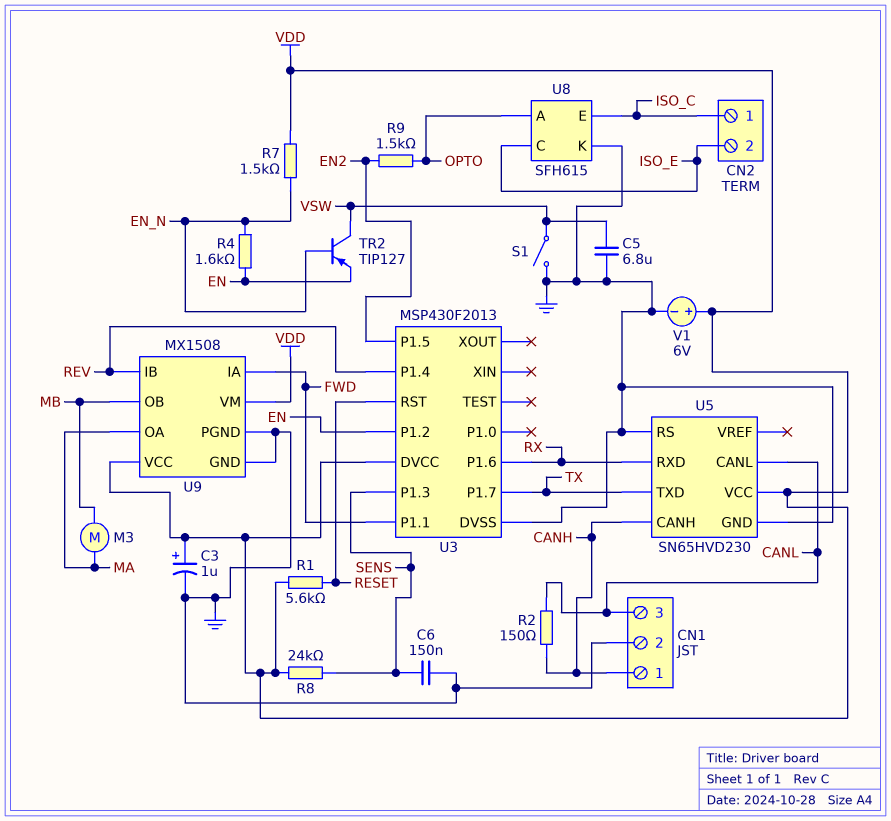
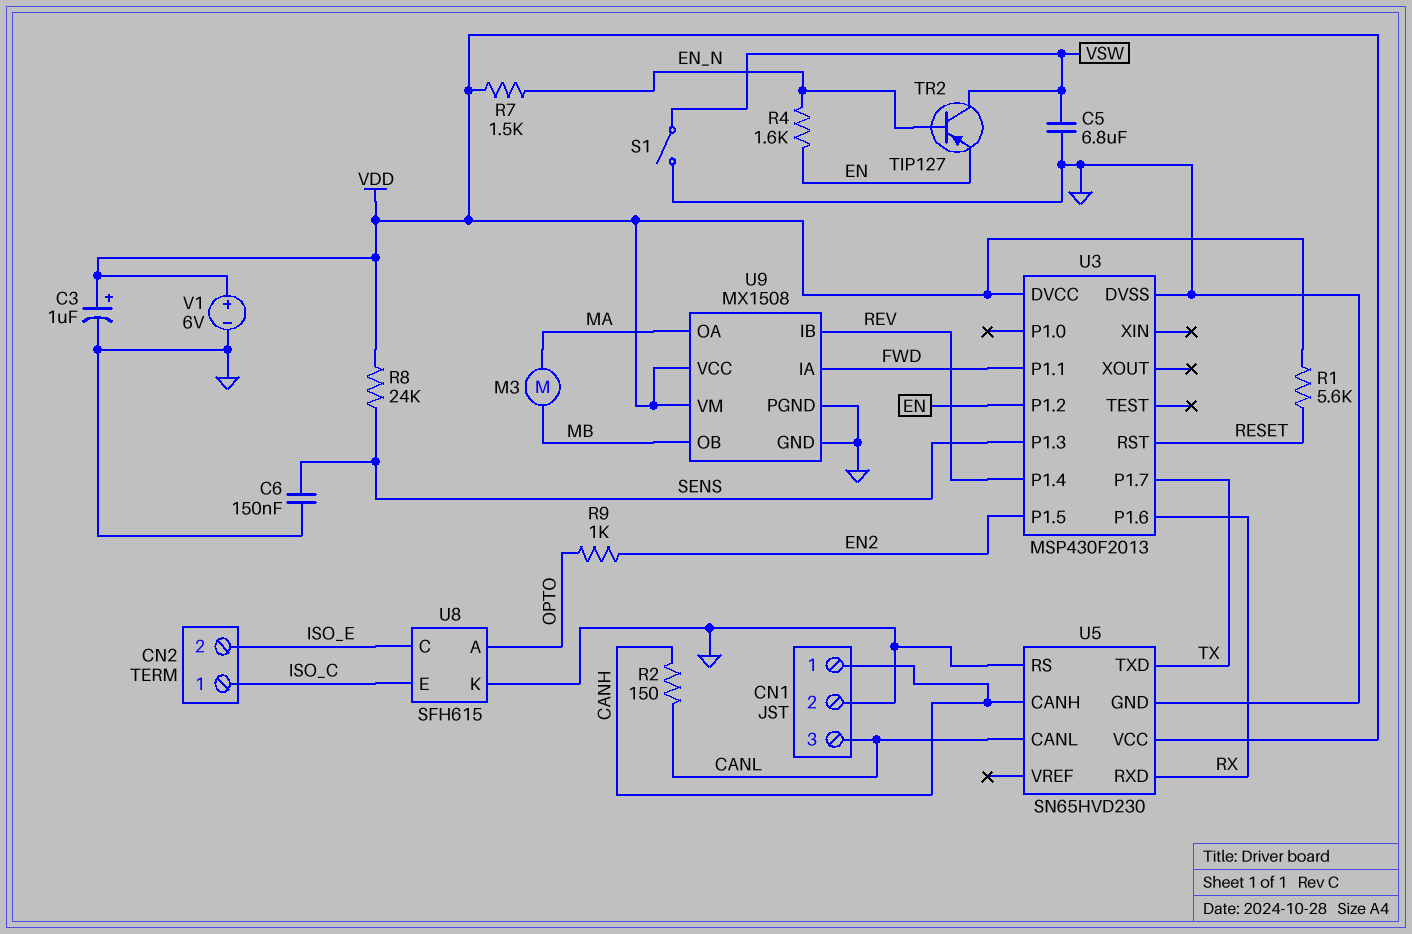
R9: 1.5k (EN2, OPTO) -> 1k (EN2, OPTO)

